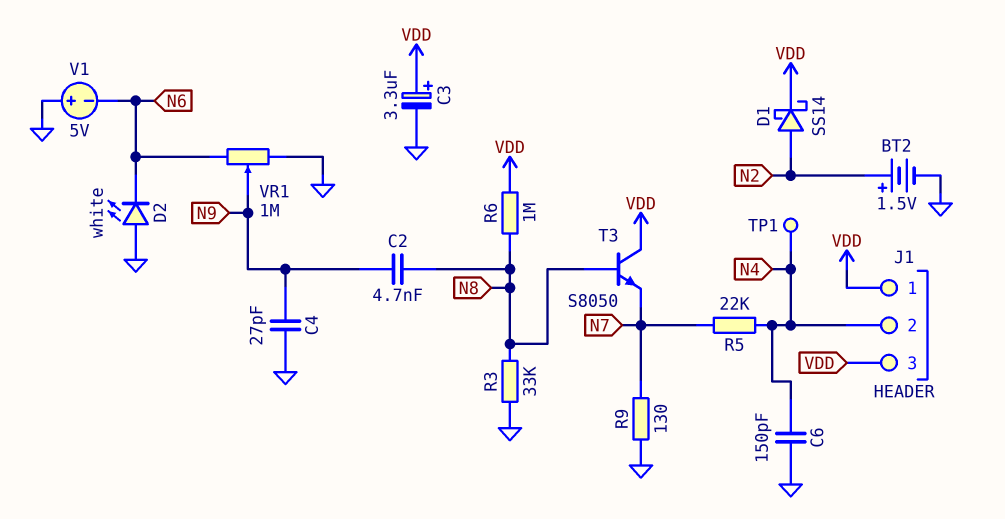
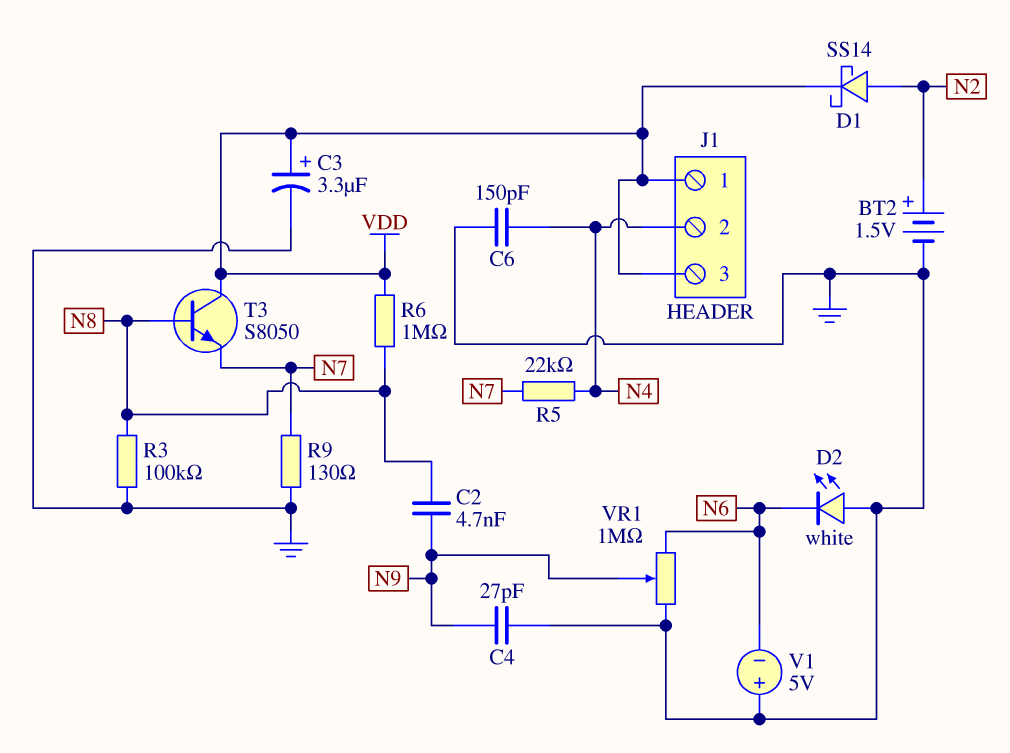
R3: 33k (GND, N8) -> 100k (GND, N8)
TP1: test point (N4) -> none

